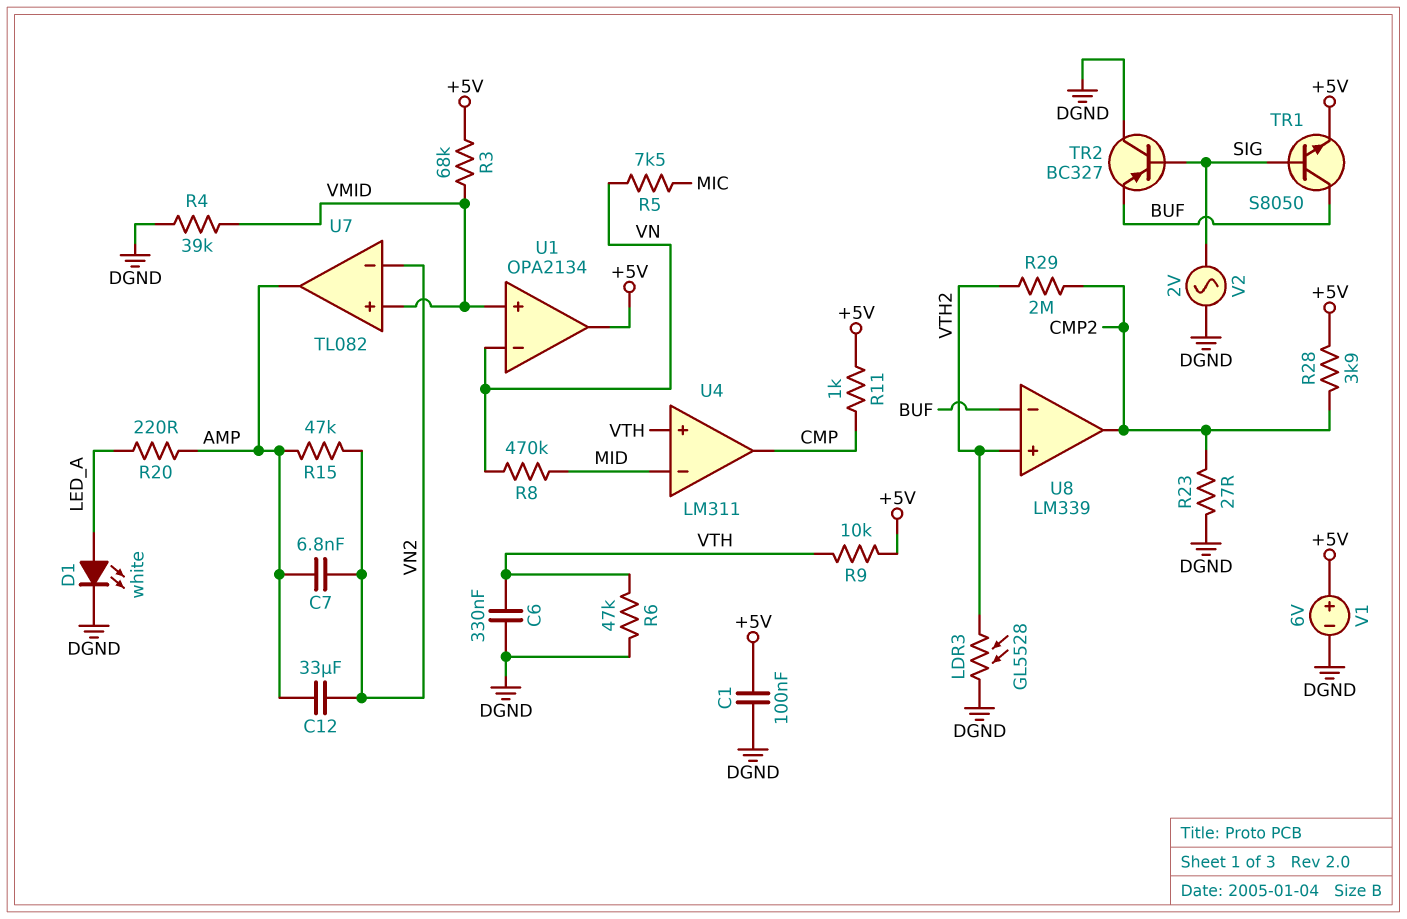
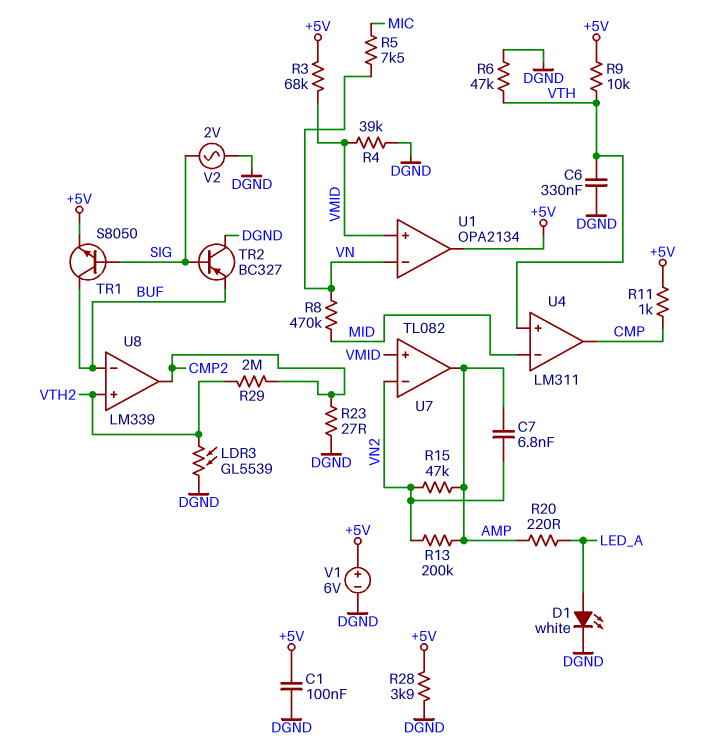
C12: 33uF (AMP, VN2) -> none
LDR3: GL5528 (DGND, VTH2) -> GL5539 (DGND, VTH2)
R13: none -> 200k (AMP, VN2)
R28: 3.9k (+5V, CMP2) -> 3.9k (+5V, DGND)

